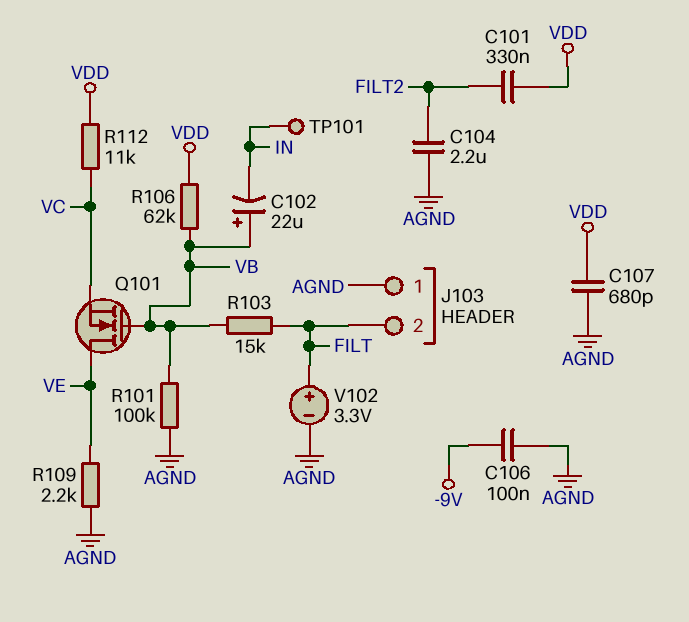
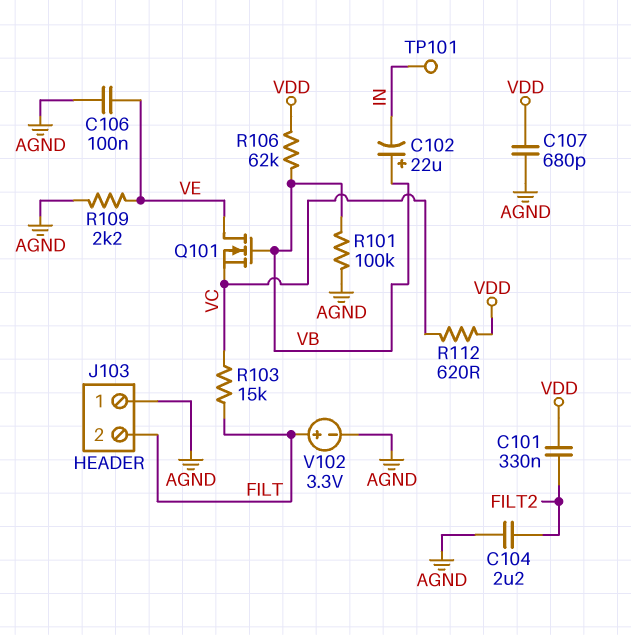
C106: 100nF (-9V, AGND) -> 100nF (AGND, VE)
R103: 15k (FILT, VB) -> 15k (FILT, VC)
R112: 11k (VC, VDD) -> 620 (VC, VDD)

